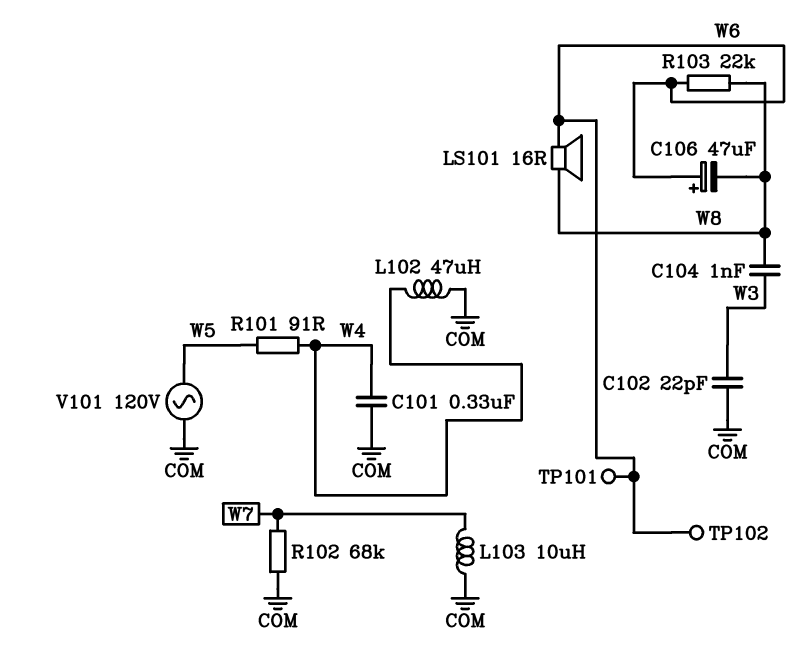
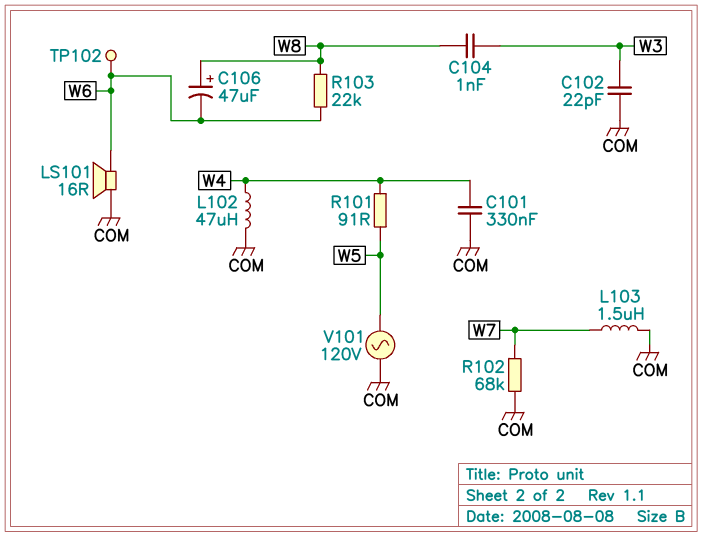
C106: 47uF (plus W6, minus W8) -> 47uF (plus W8, minus W6)
L103: 10uH (COM, W7) -> 1.5uH (COM, W7)
LS101: speaker 16R (W6, W8) -> speaker 16R (COM, W6)
TP101: test point (W6) -> none

